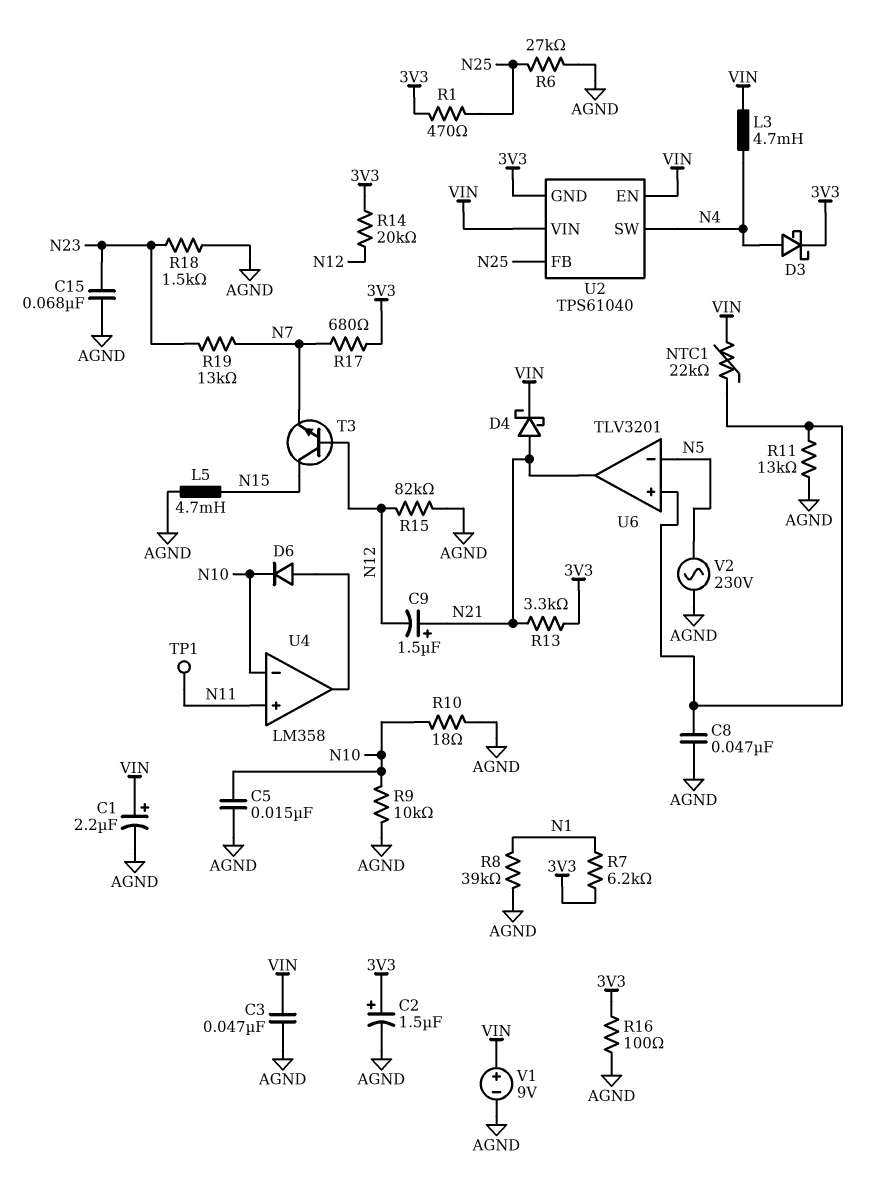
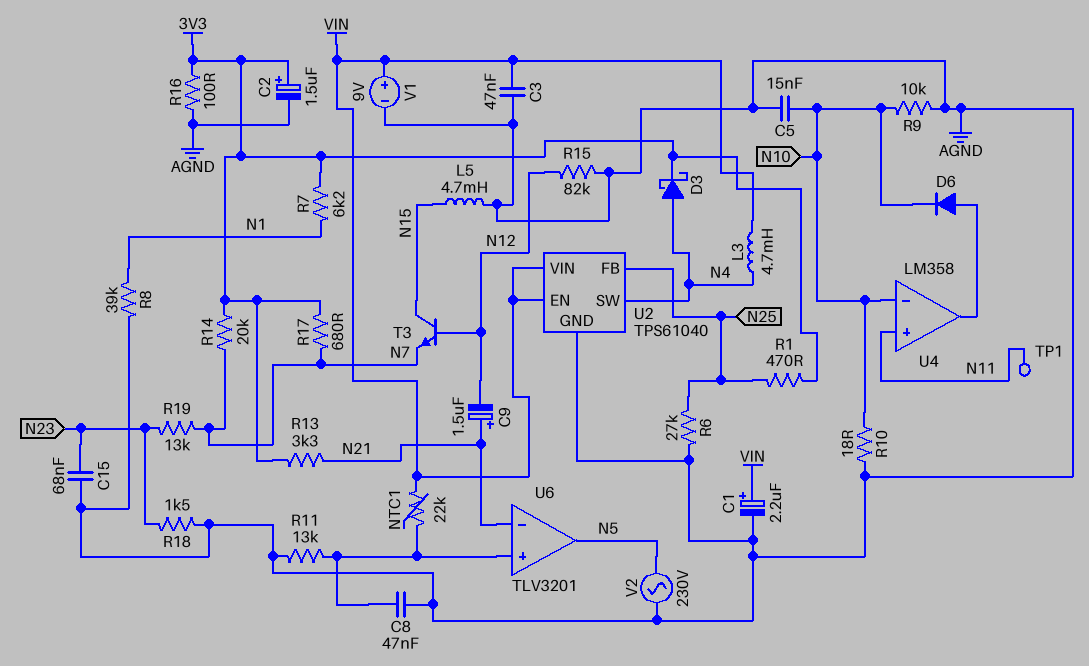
D4: schottky (A N21, K VIN) -> none
R14: 20k (3V3, N12) -> 20k (3V3, N7)
U2 pin GND: 3V3 -> AGND
U6 pin in-: N5 -> N21
U6 pin out: N21 -> N5

